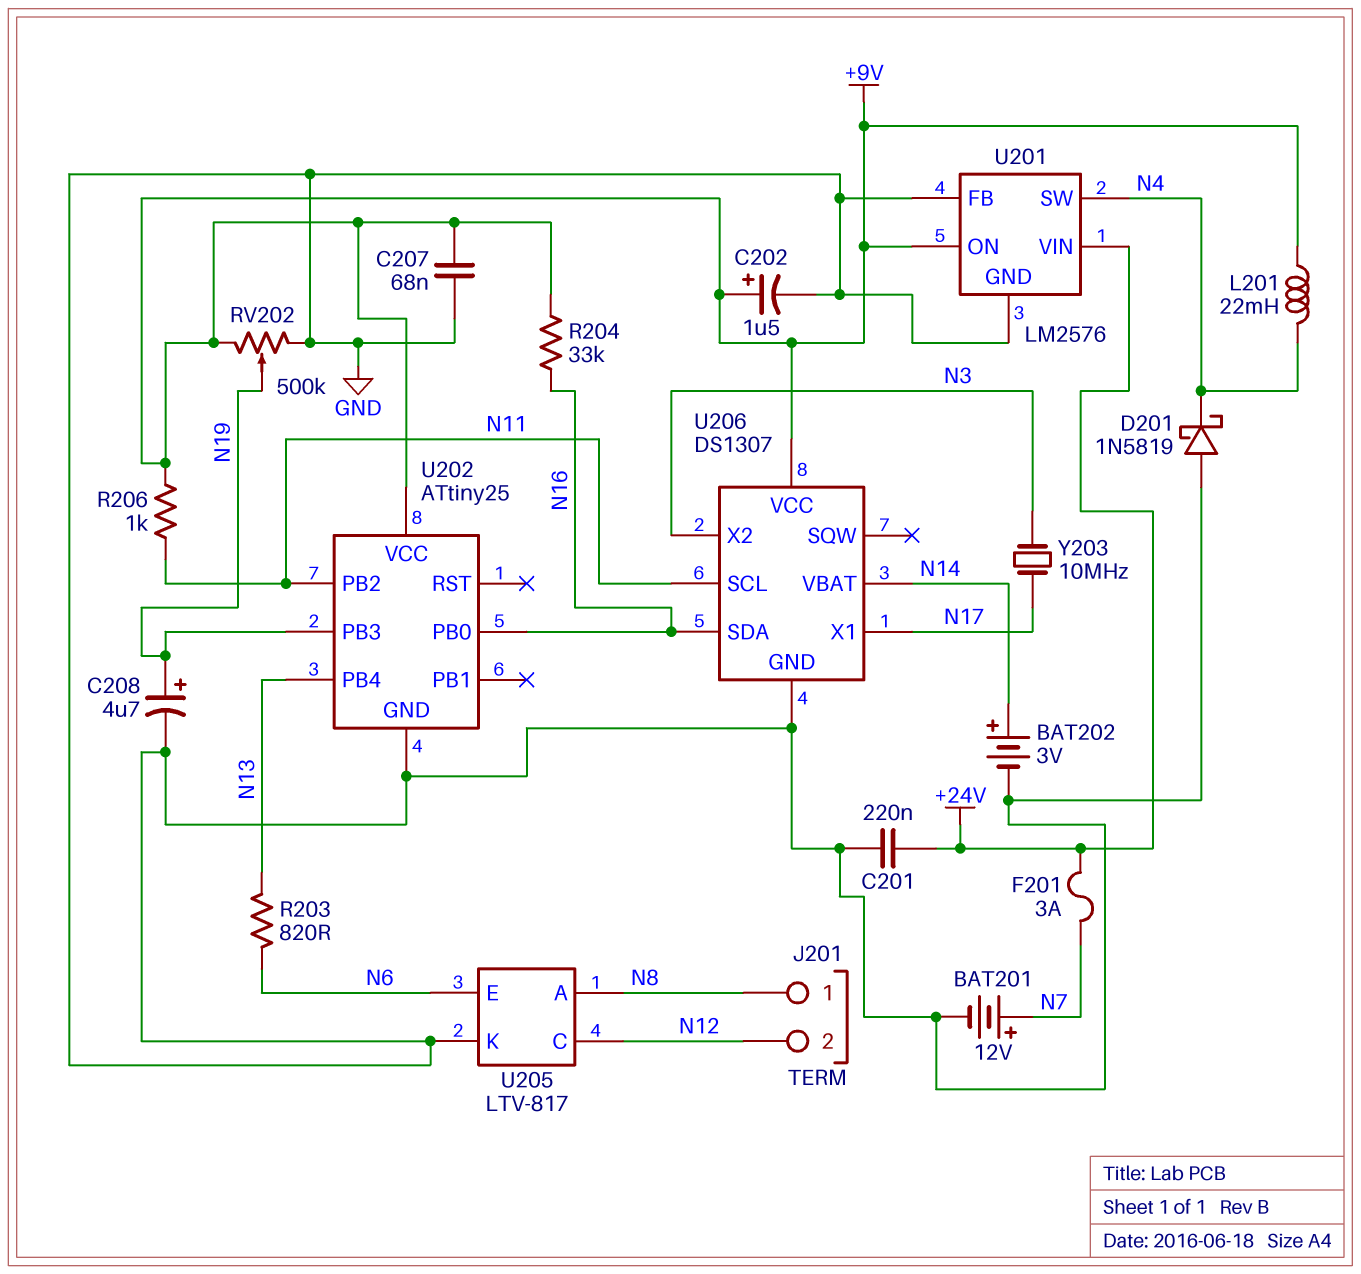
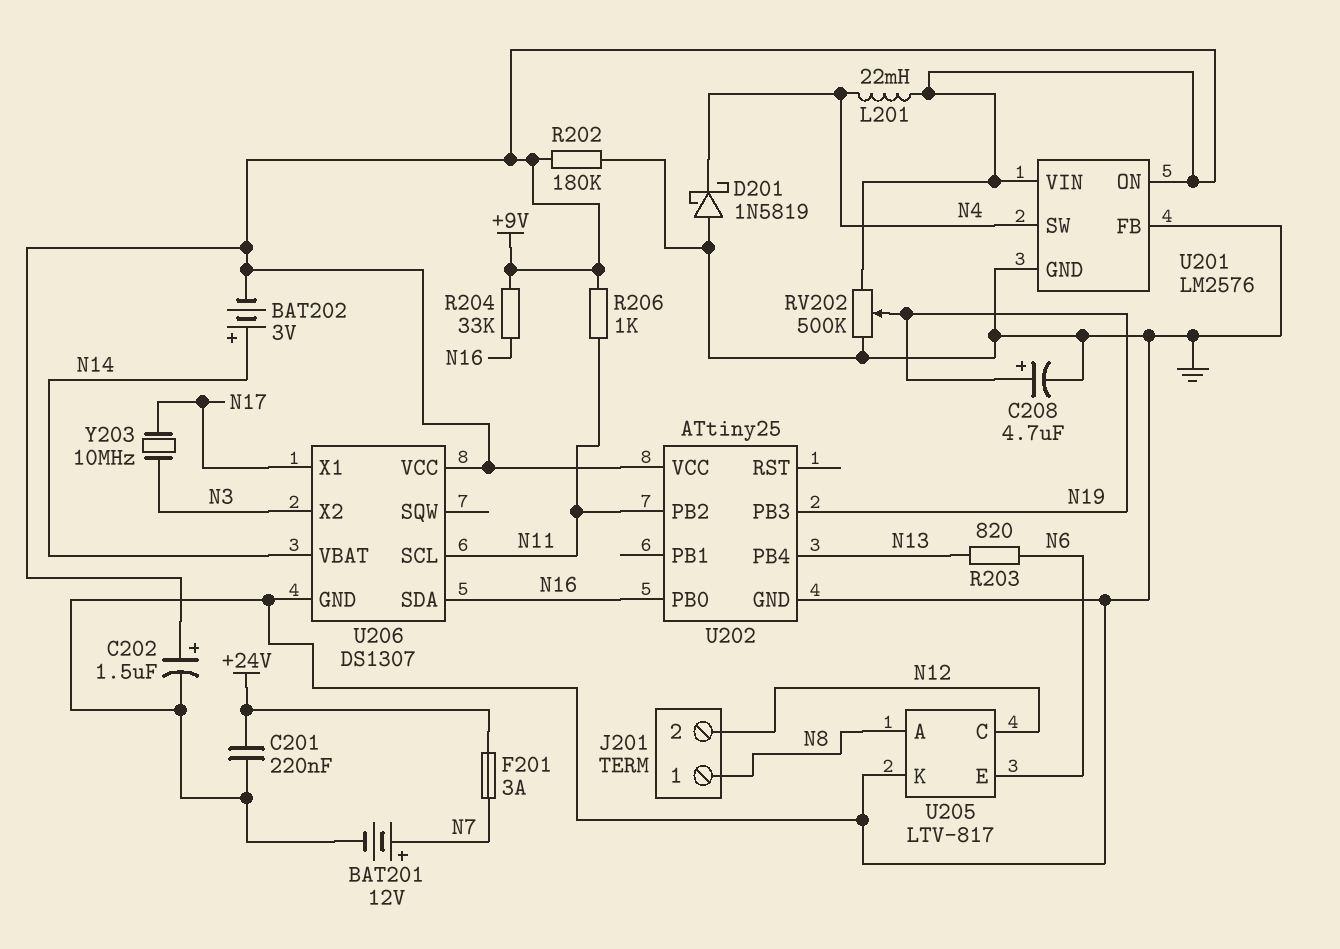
BAT202: 3V (plus N14, minus GND) -> 3V (plus N14, minus +9V)
C207: 68nF (+9V, GND) -> none
R202: none -> 180k (+9V, GND)
U201 pin VIN: +24V -> +9V

